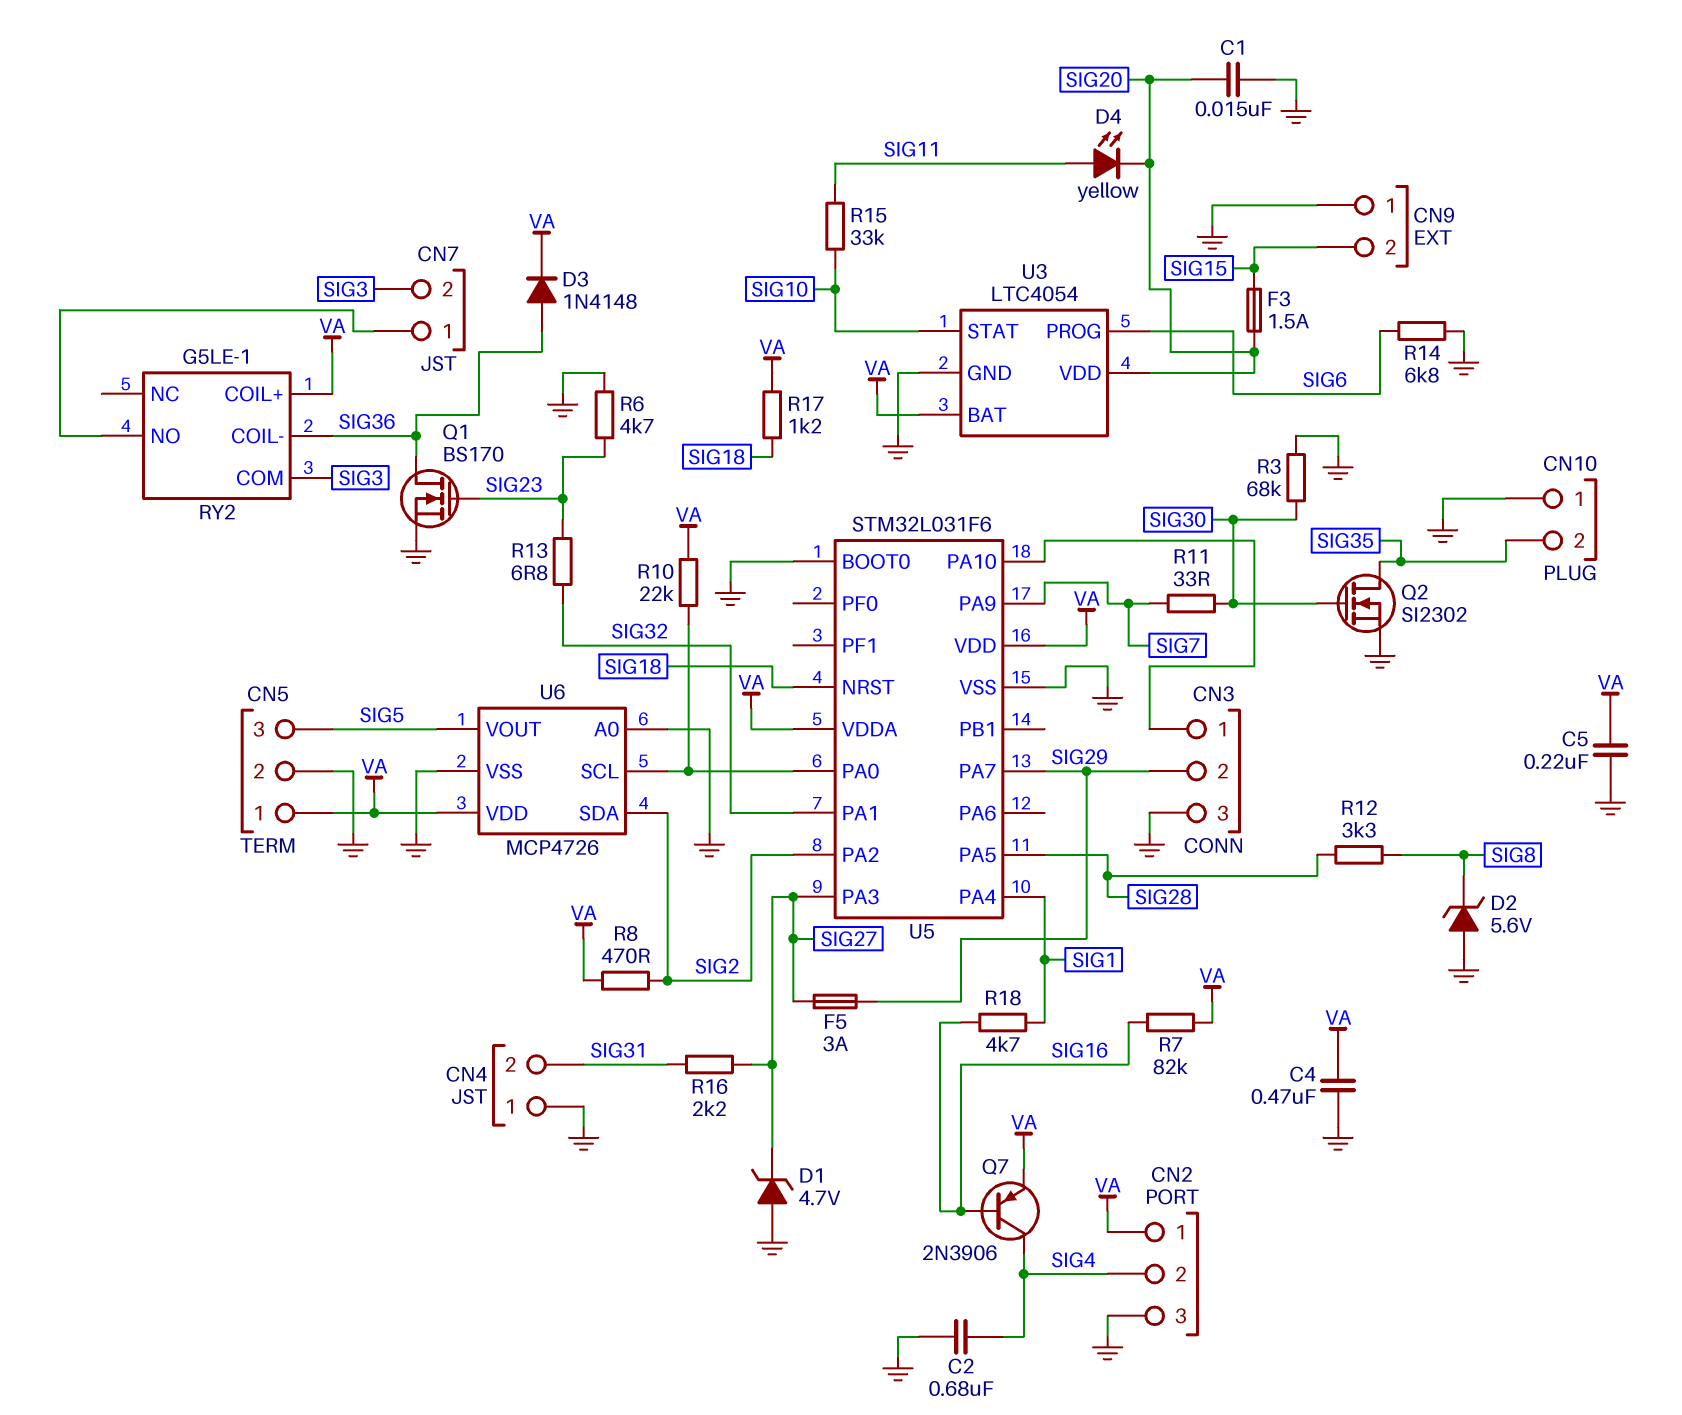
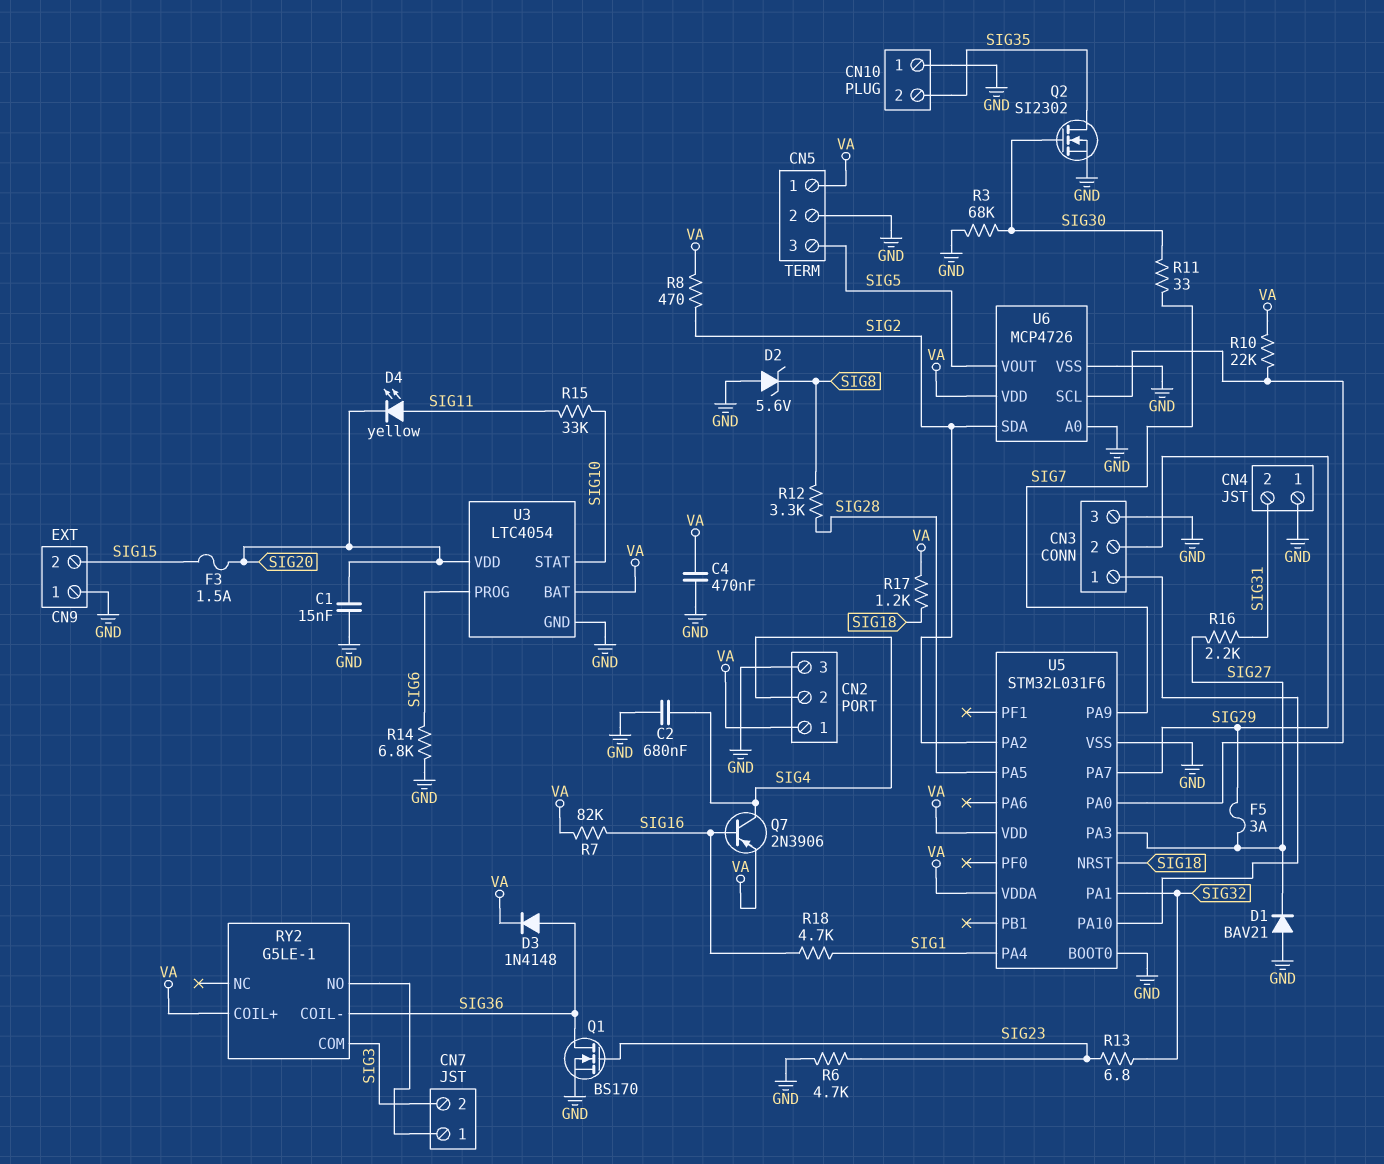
C5: 220nF (GND, VA) -> none
D1: zener 4.7V (A GND, K SIG27) -> diode BAV21 (A GND, K SIG27)

